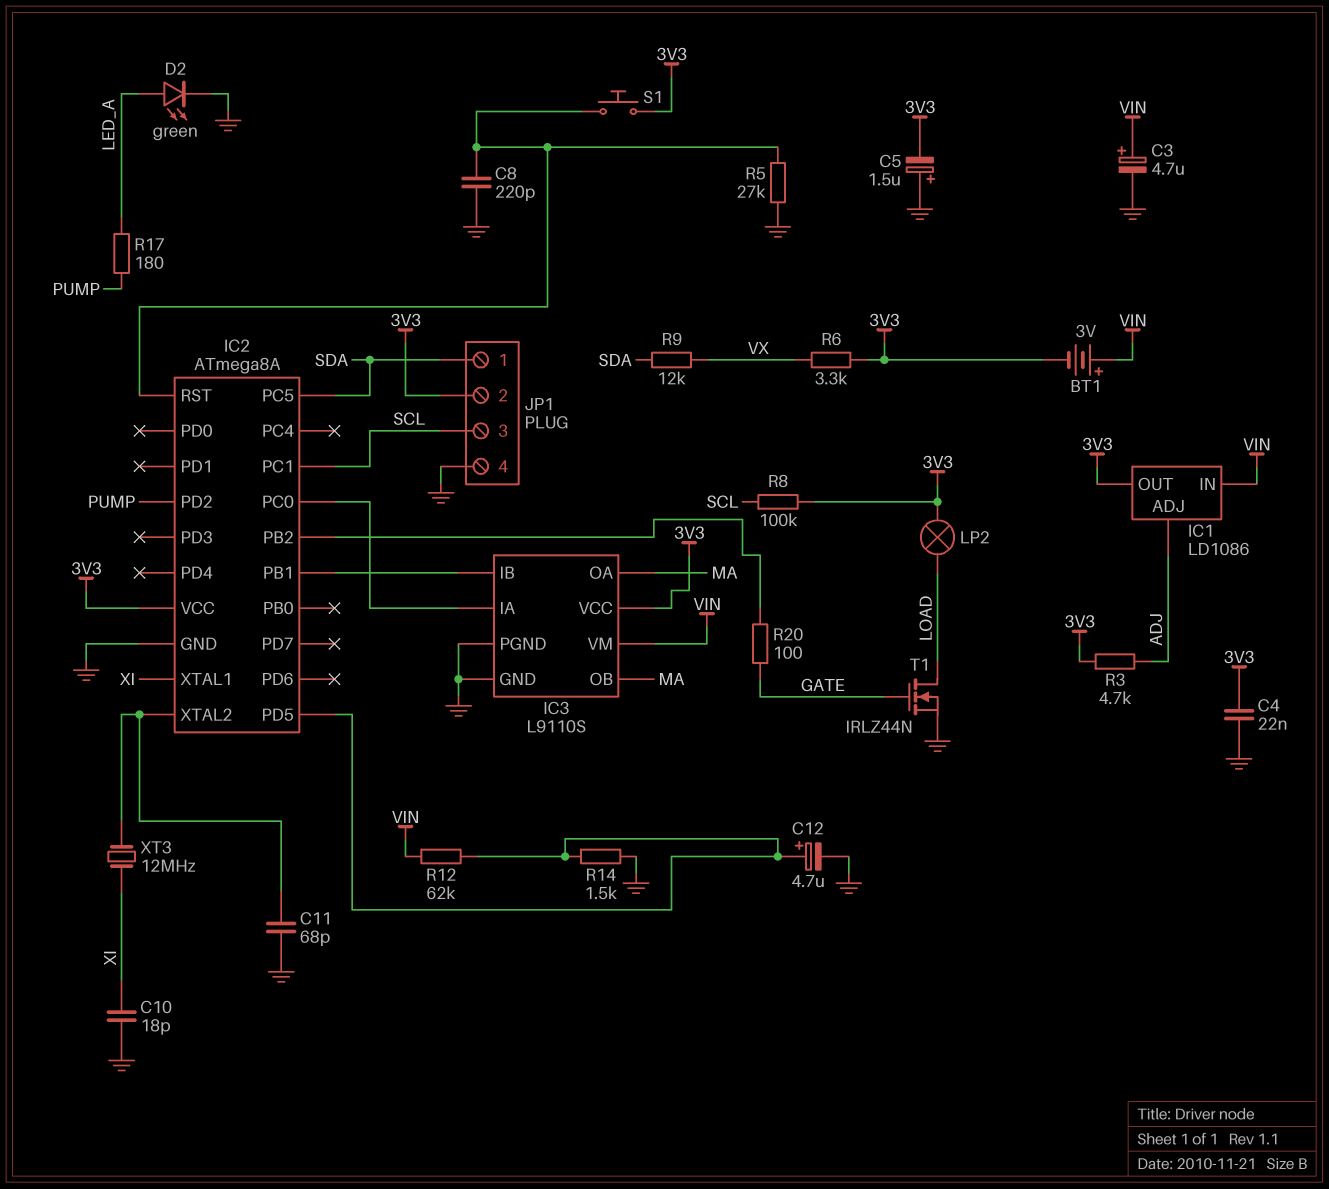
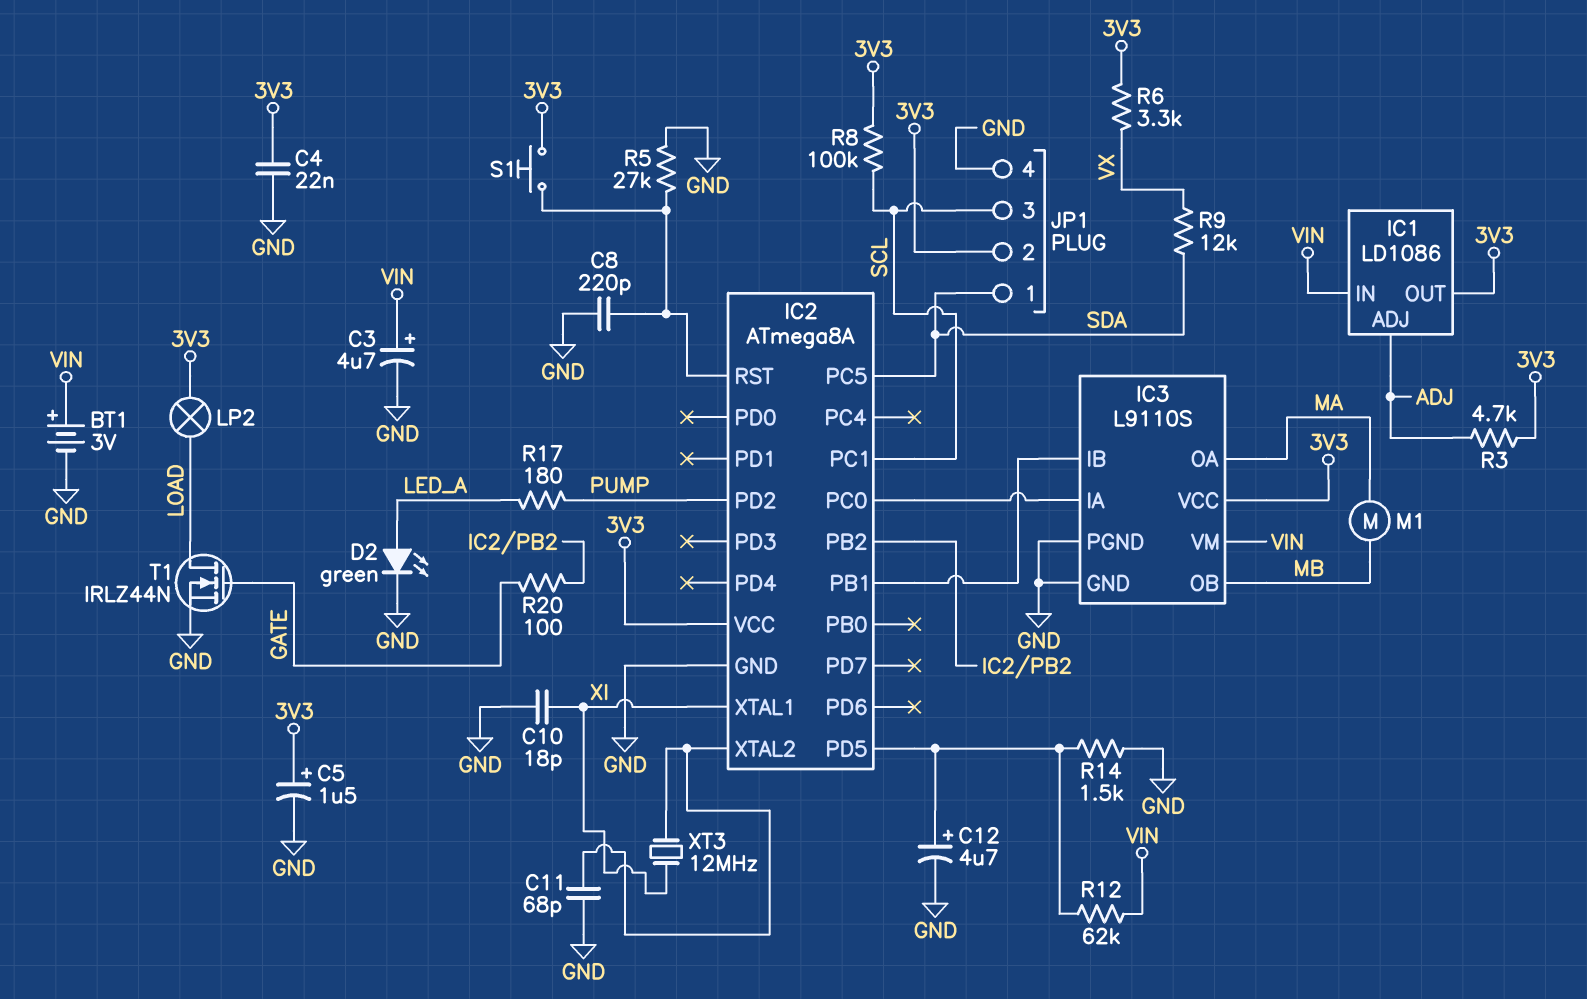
BT1: 3V (plus VIN, minus 3V3) -> 3V (plus VIN, minus GND)
C5: 1.5uF (plus GND, minus 3V3) -> 1.5uF (plus 3V3, minus GND)
IC3 pin OB: MA -> MB
M1: none -> motor (MA, MB)

